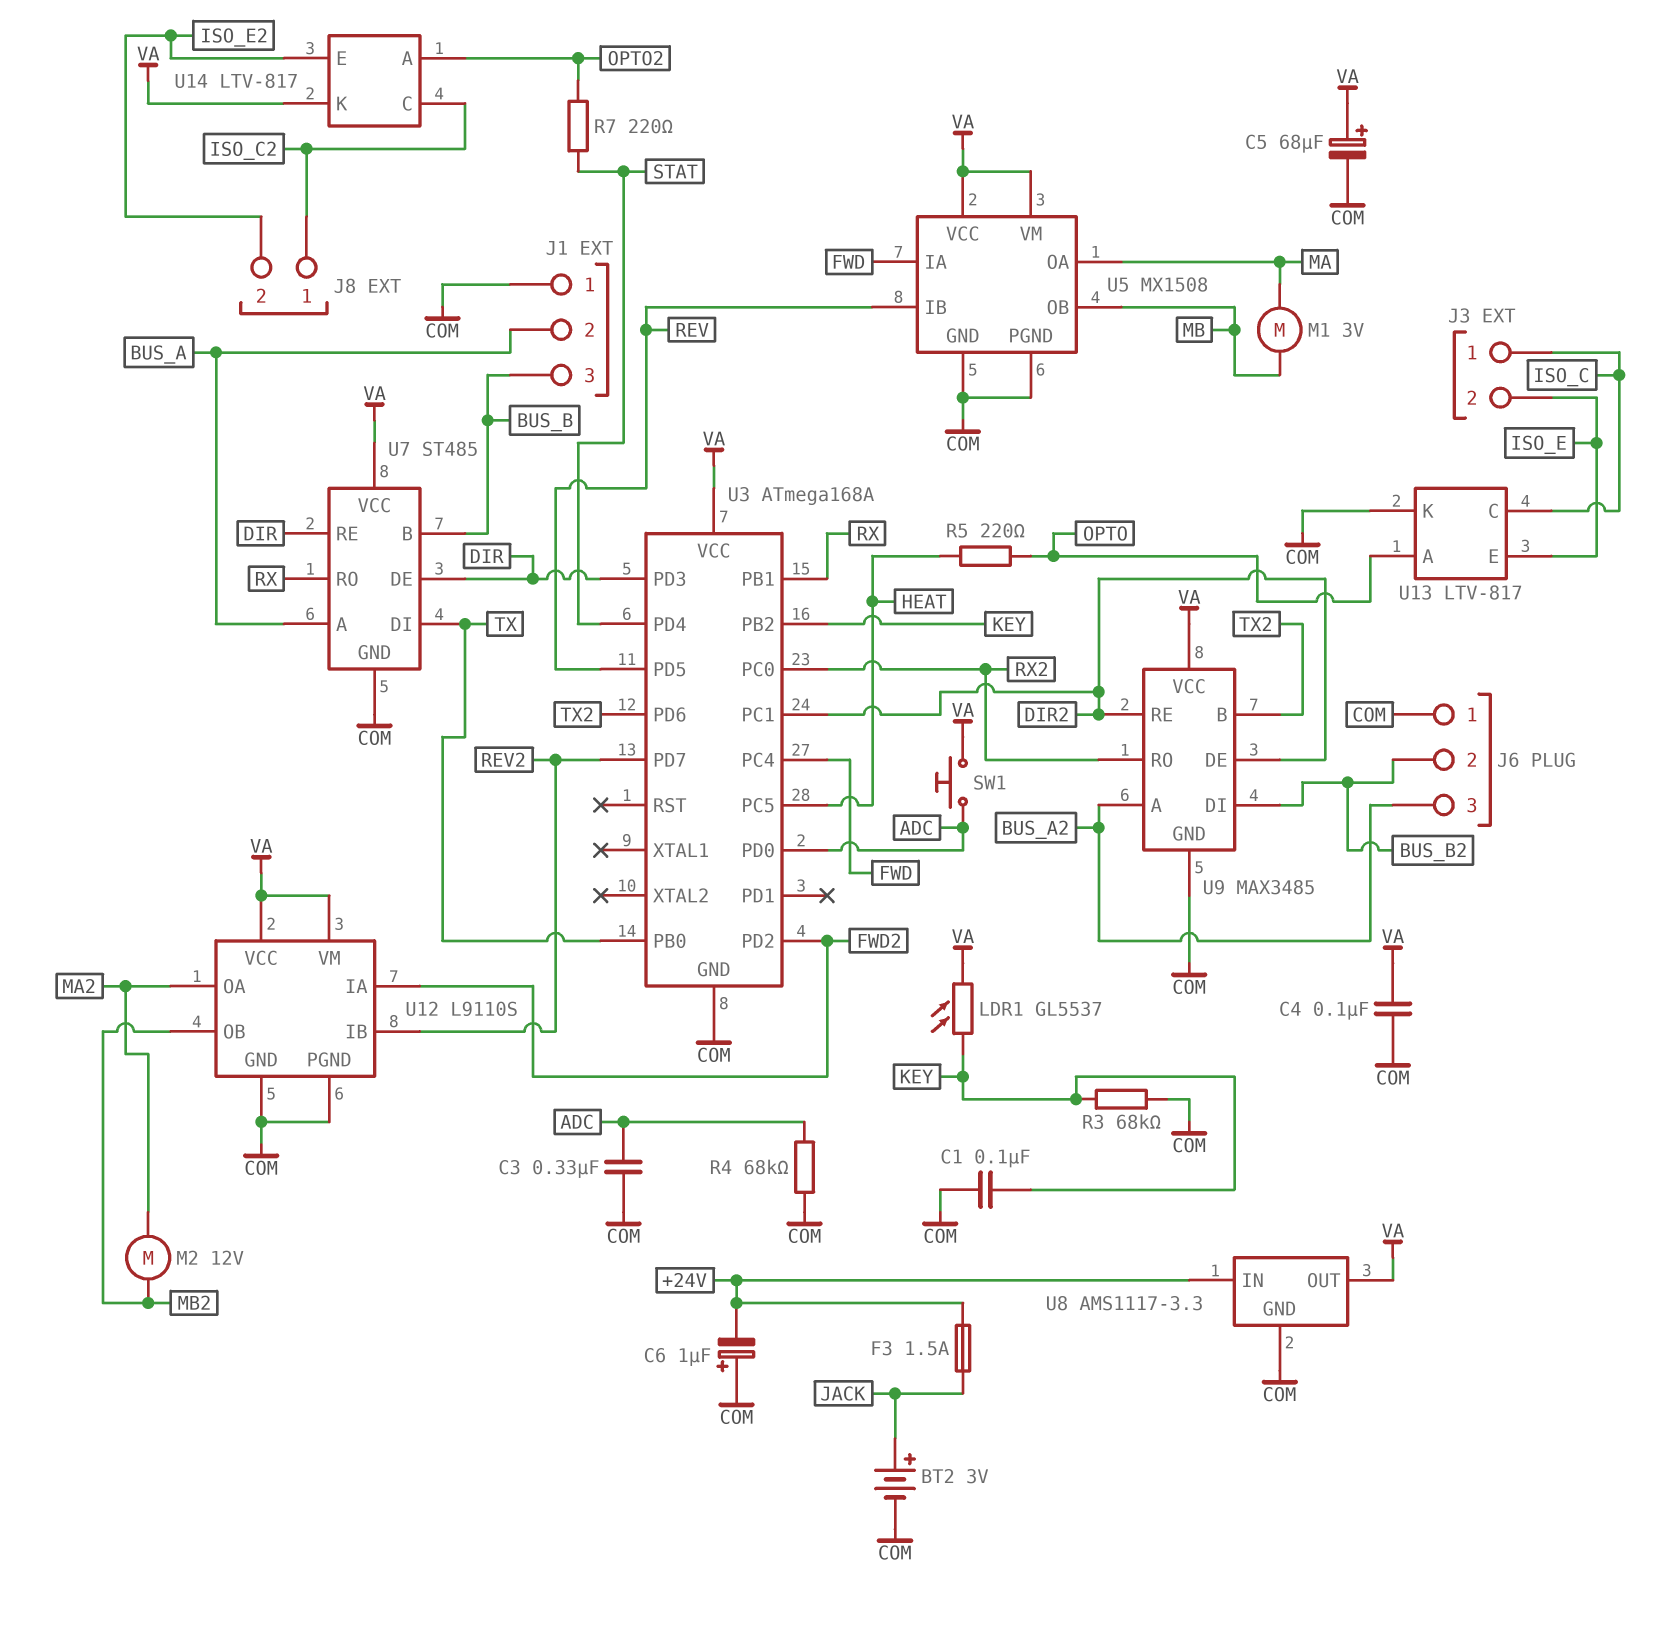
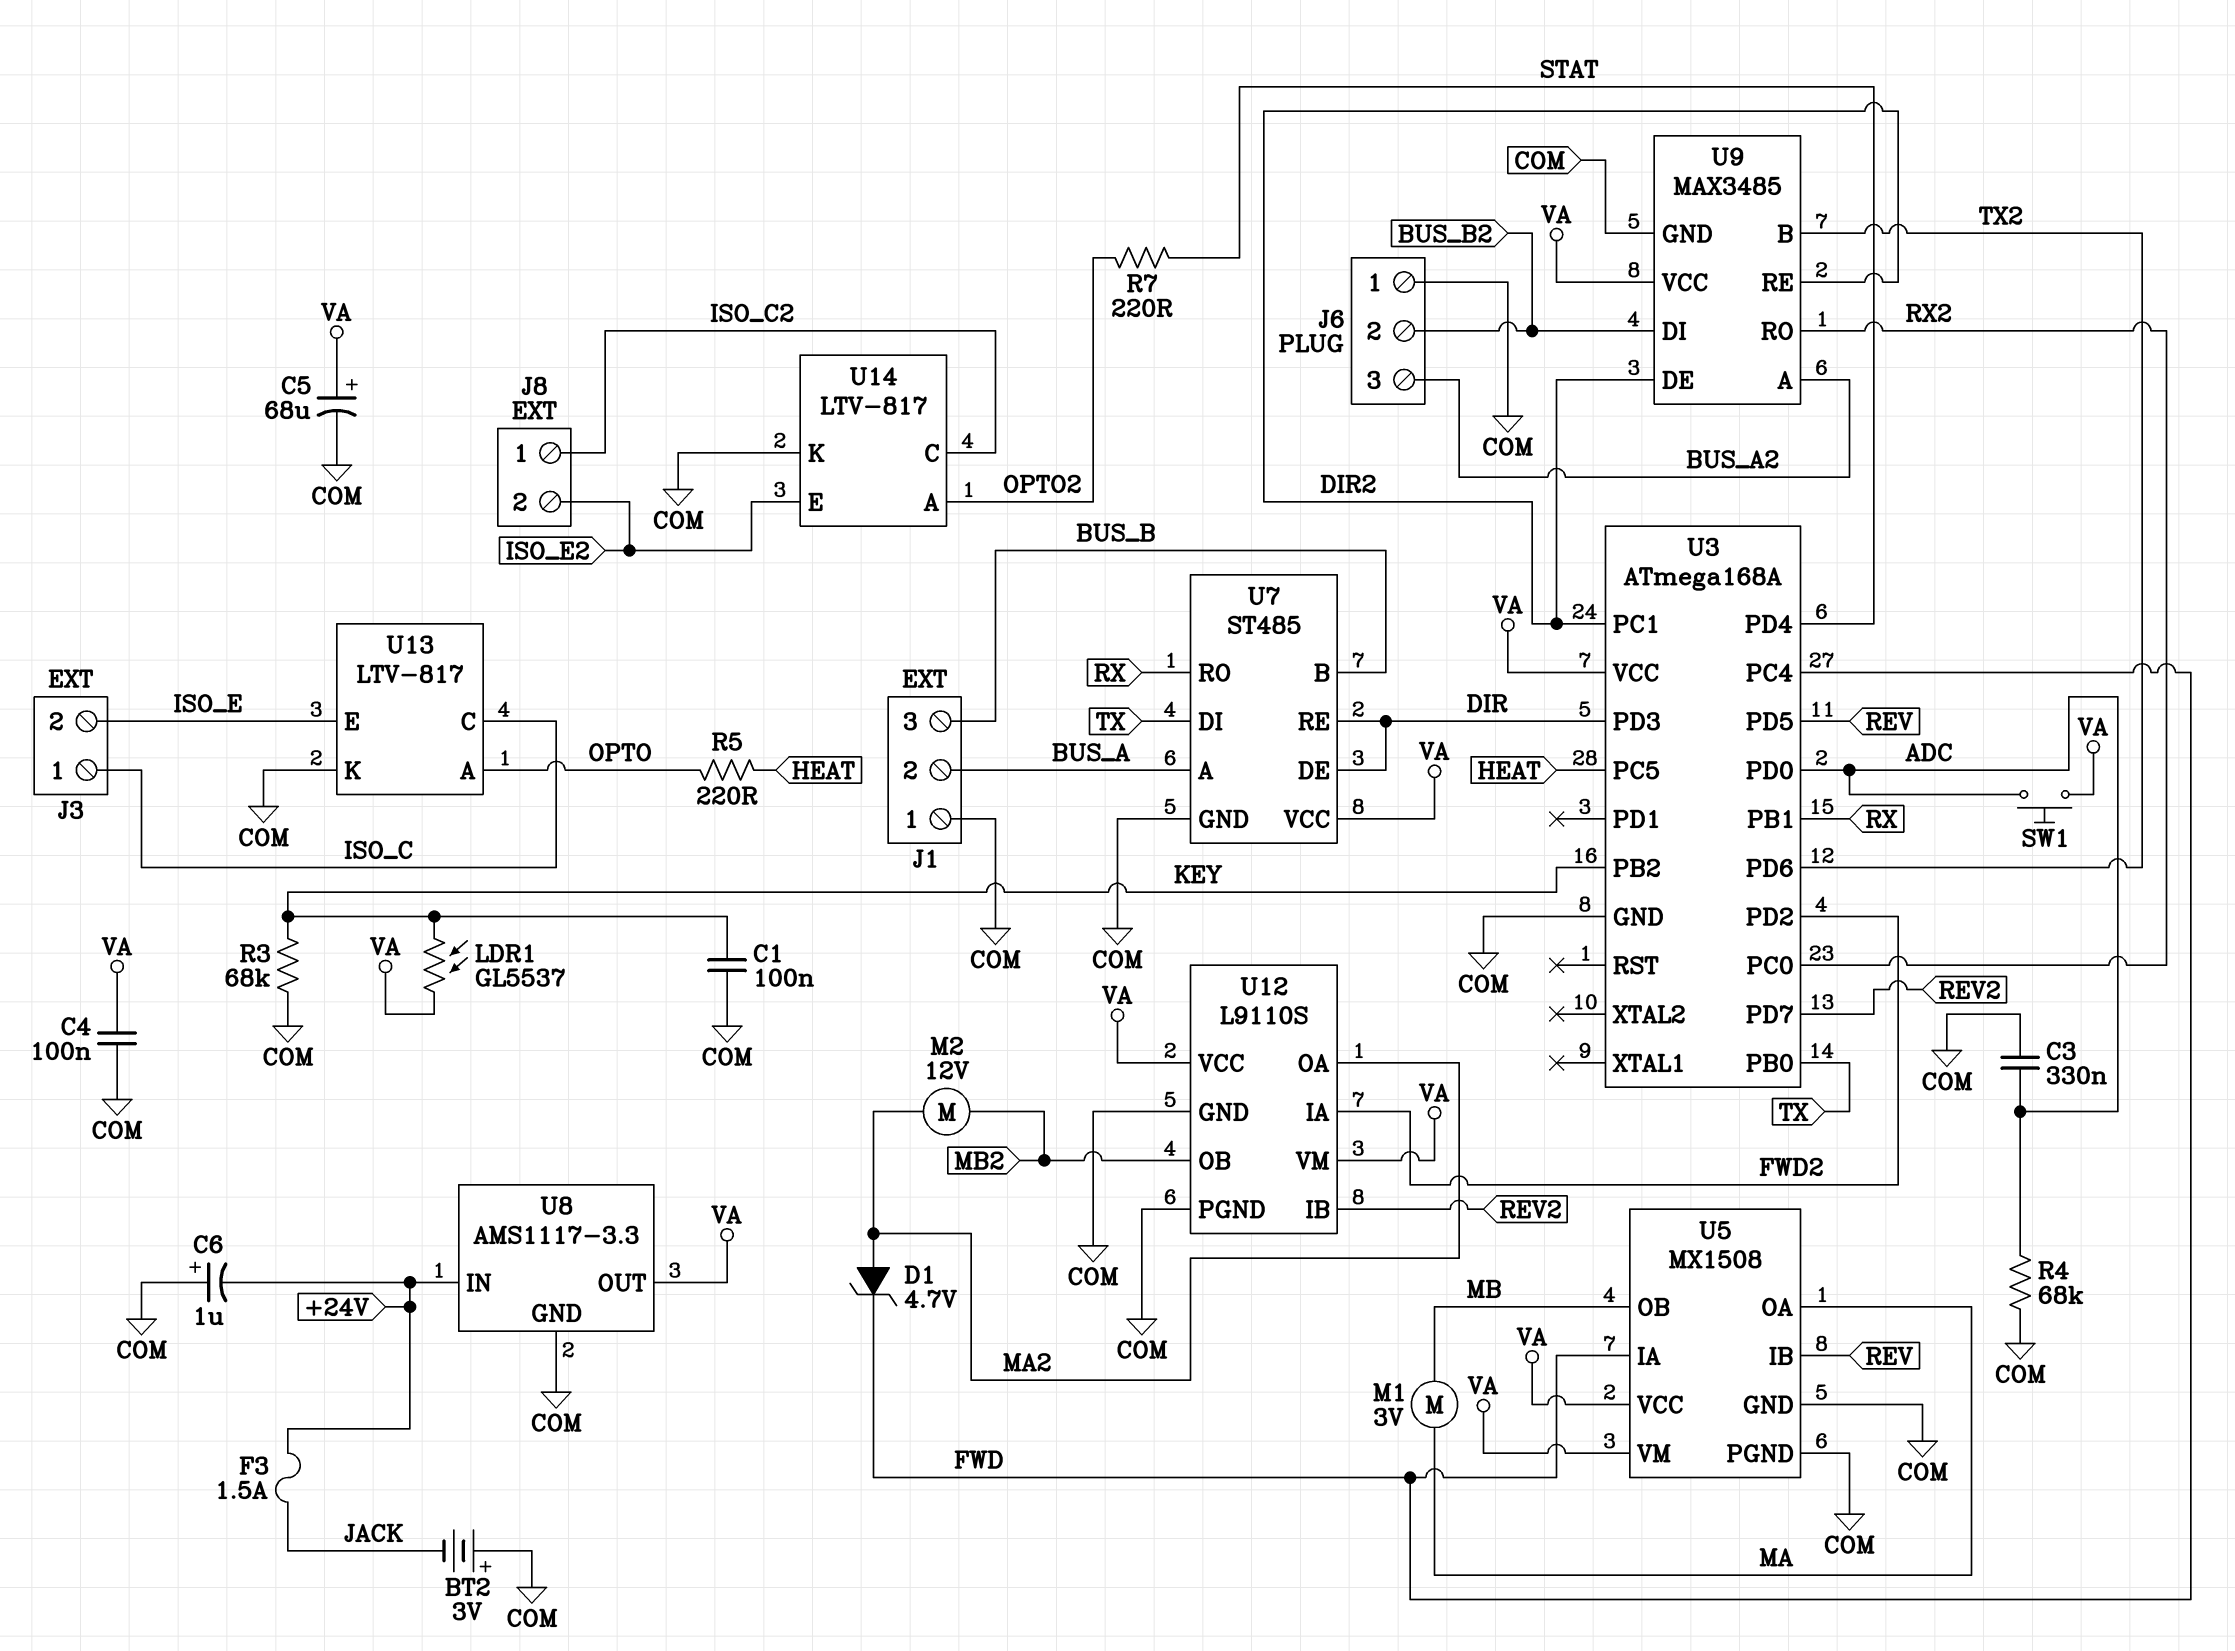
BT2: 3V (plus JACK, minus COM) -> 3V (plus COM, minus JACK)
D1: none -> zener 4.7V (A MA2, K FWD)
U14 pin K: VA -> COM

